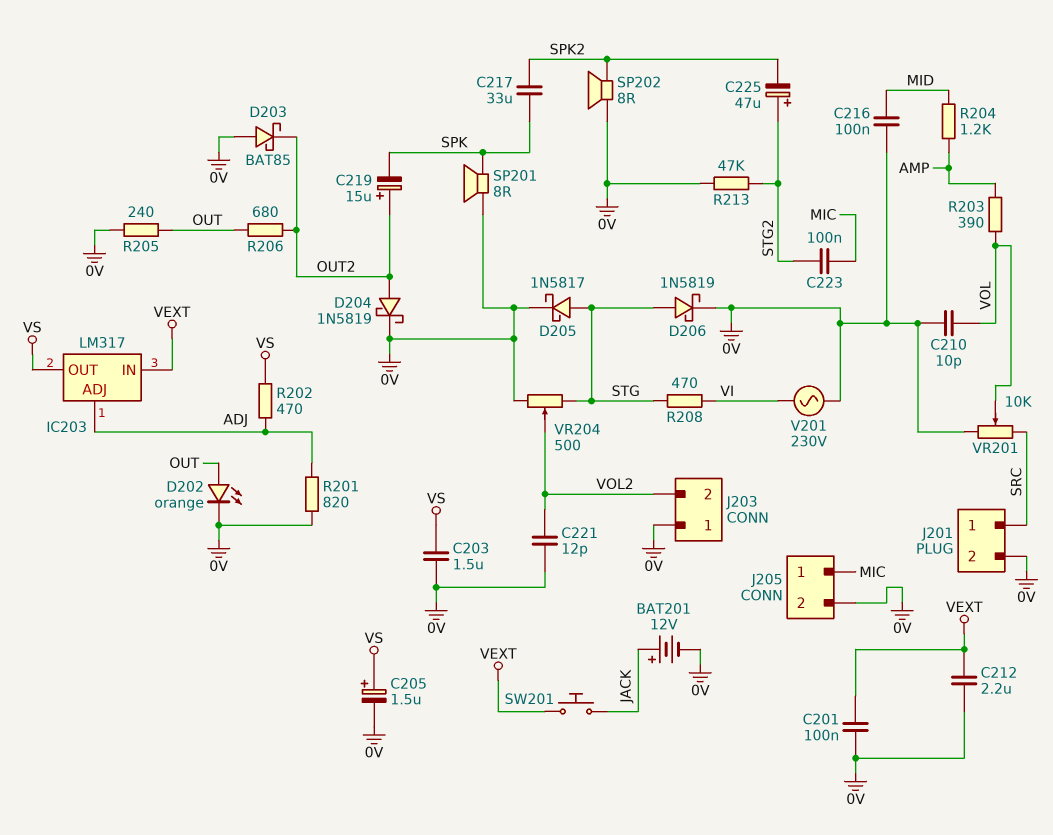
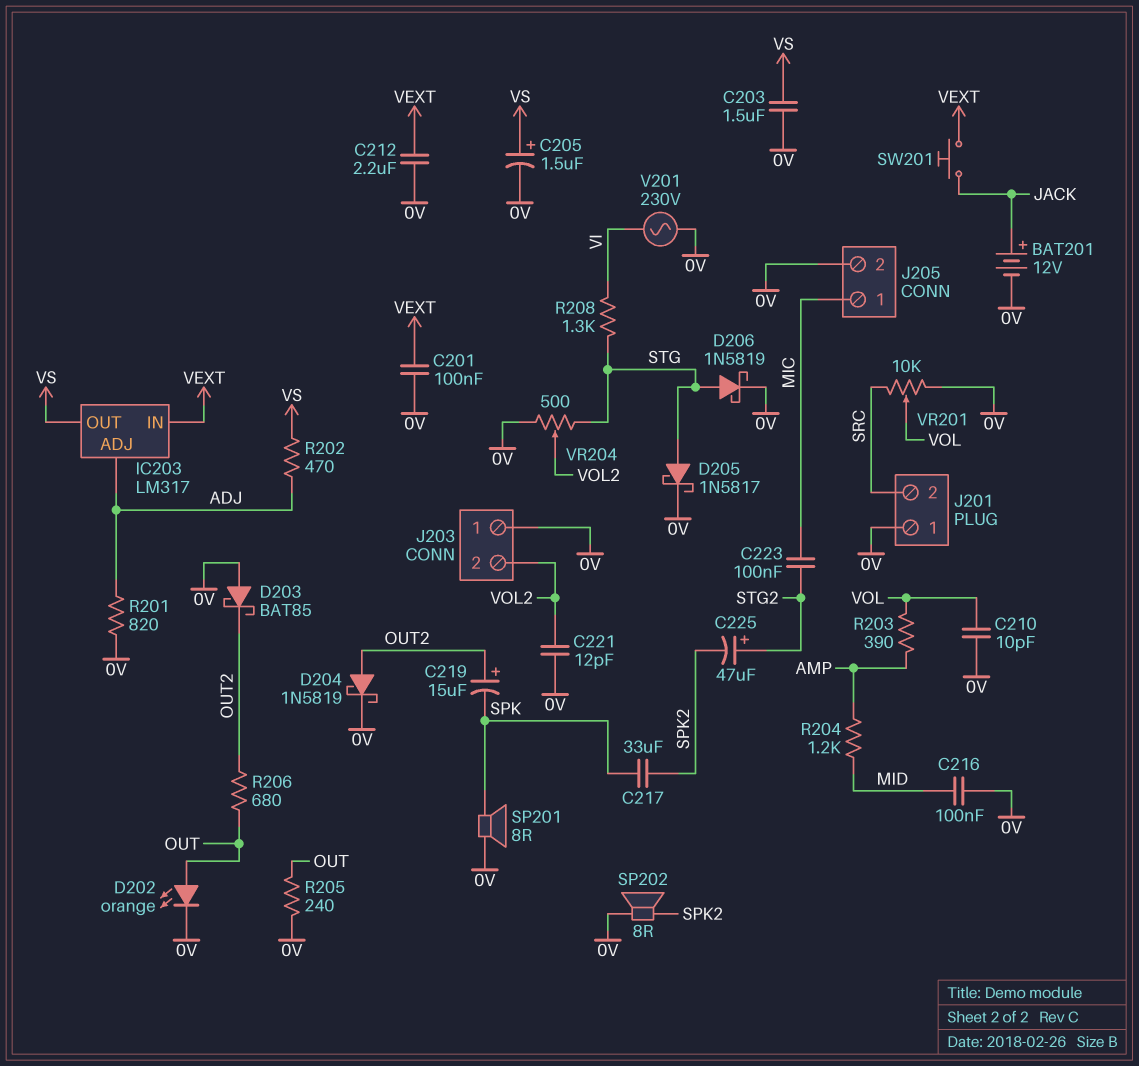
J201 pin 1: SRC -> 0V
J201 pin 2: 0V -> SRC
R208: 470 (STG, VI) -> 1.3k (STG, VI)
R213: 47k (0V, STG2) -> none

